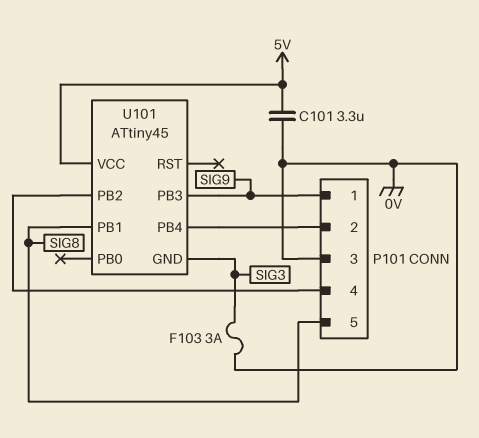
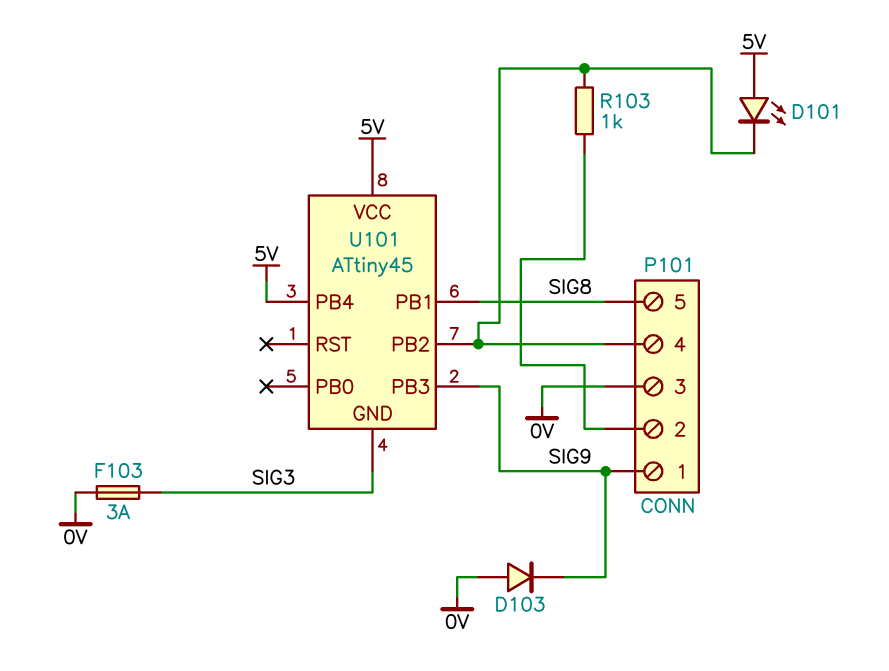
C101: 3.3uF (0V, 5V) -> none
D101: none -> LED (A 5V, K P101/4)
D103: none -> diode (A 0V, K SIG9)
R103: none -> 1k (P101/2, P101/4)
U101 pin PB4: P101/2 -> 5V

